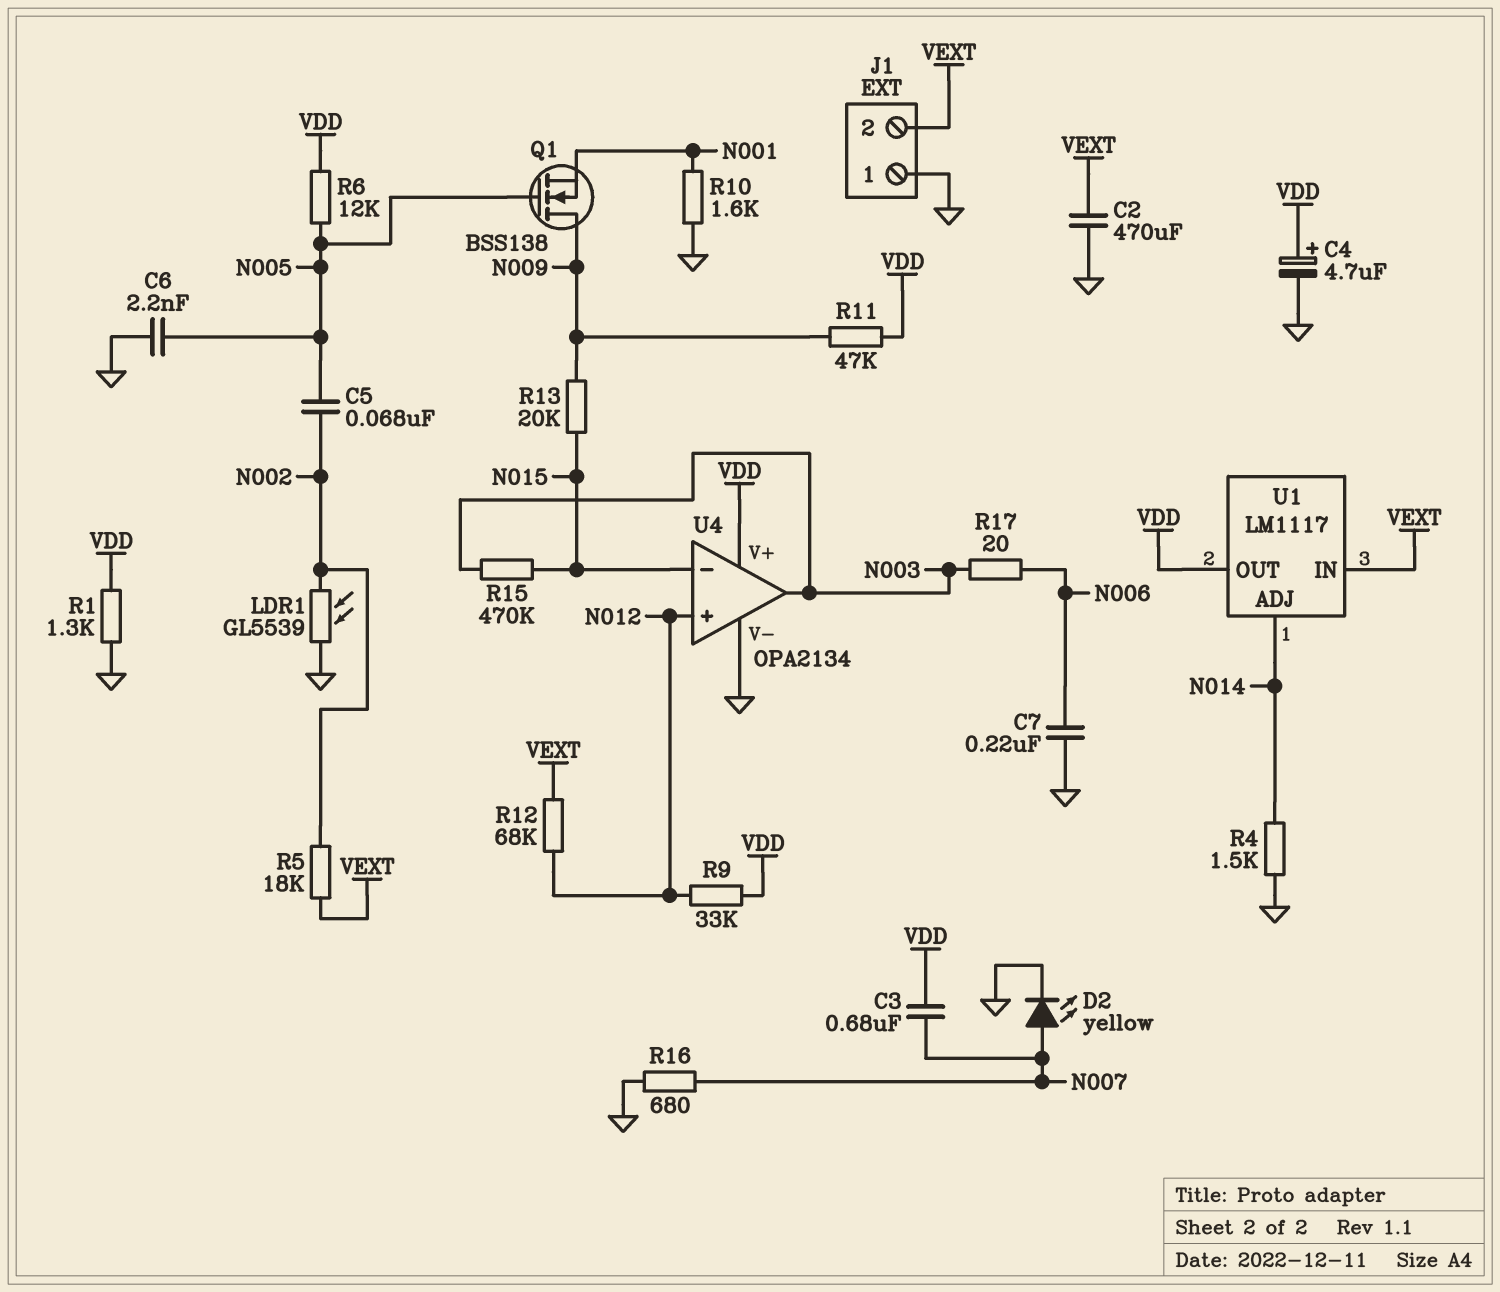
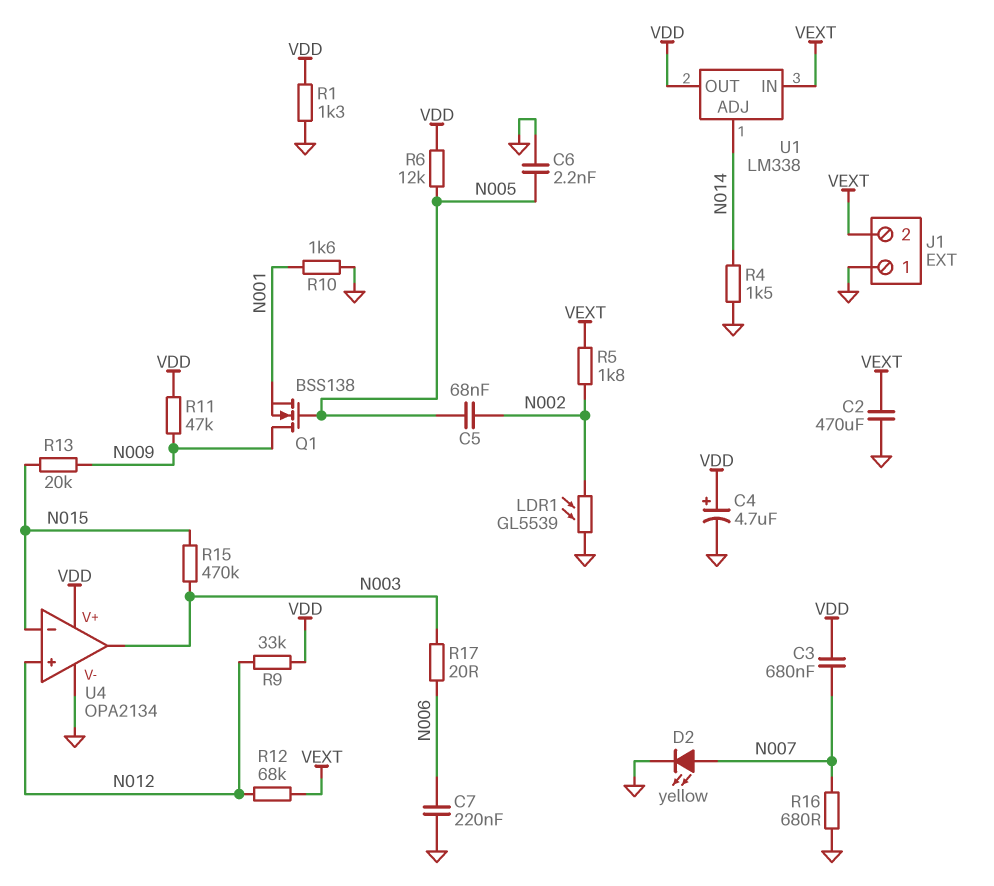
R5: 18k (N002, VEXT) -> 1.8k (N002, VEXT)
U1: LM1117 -> LM338

